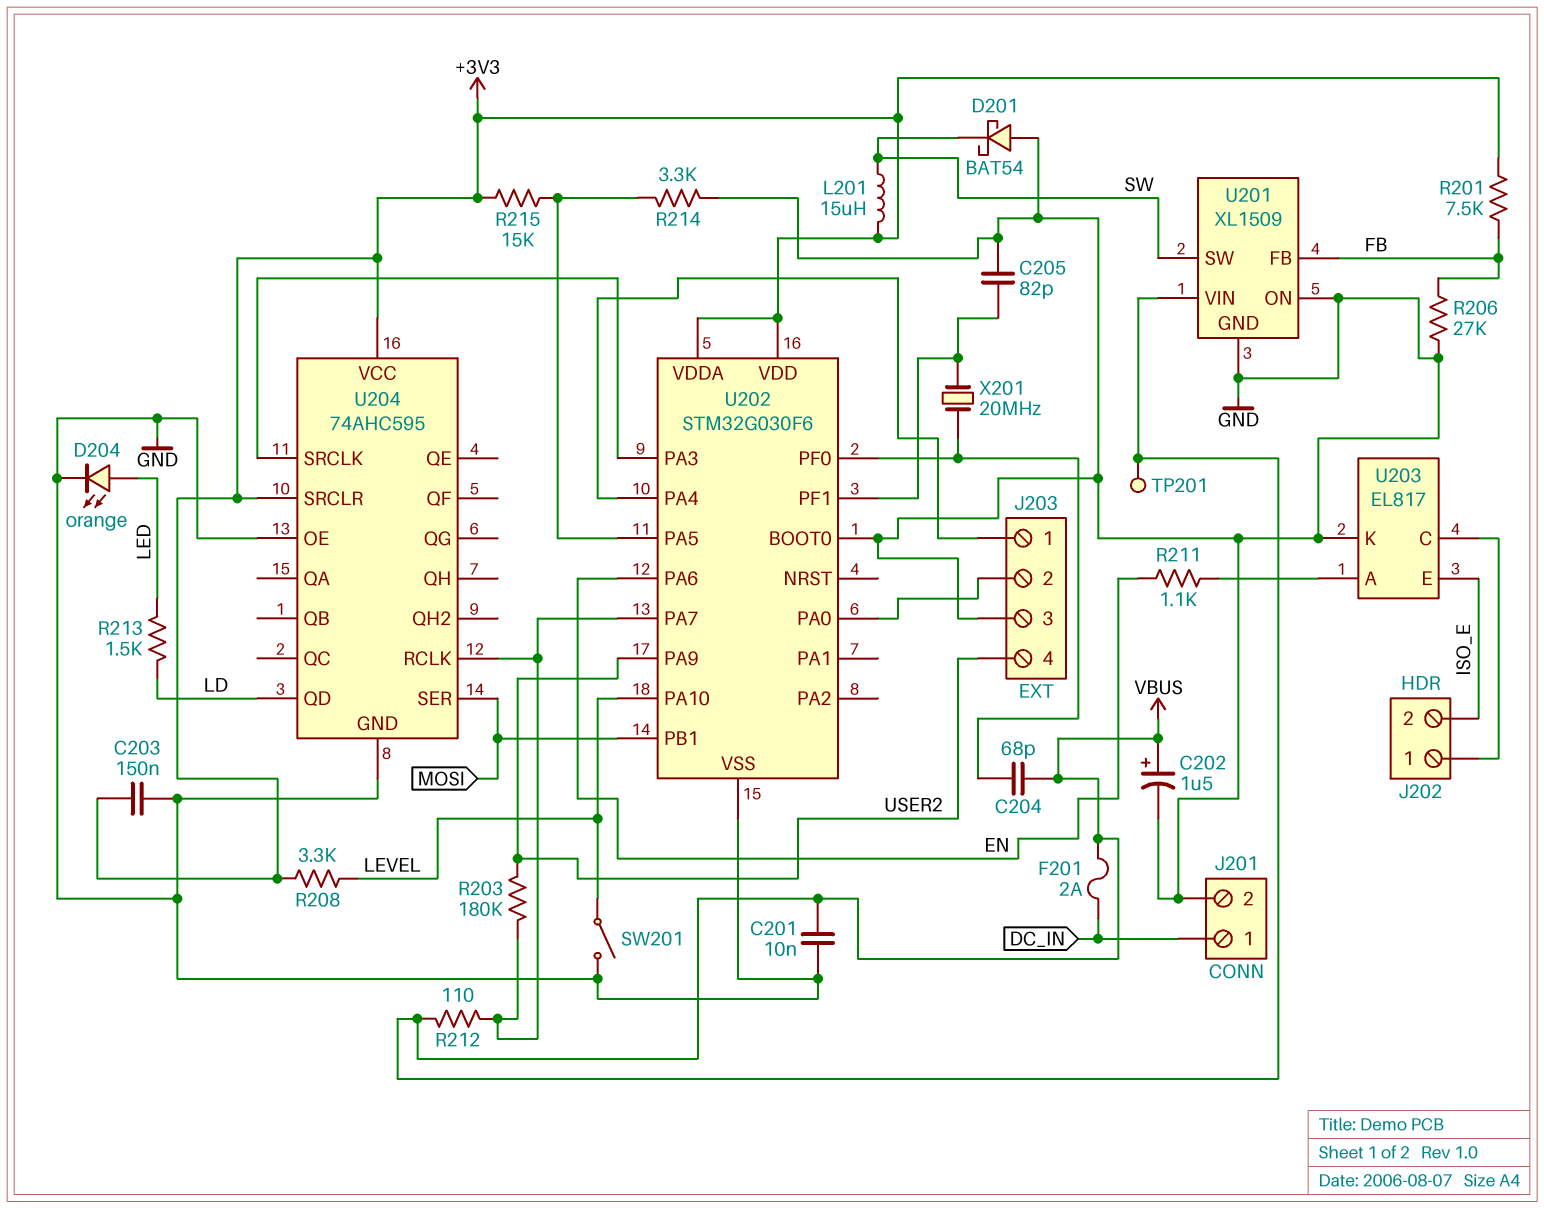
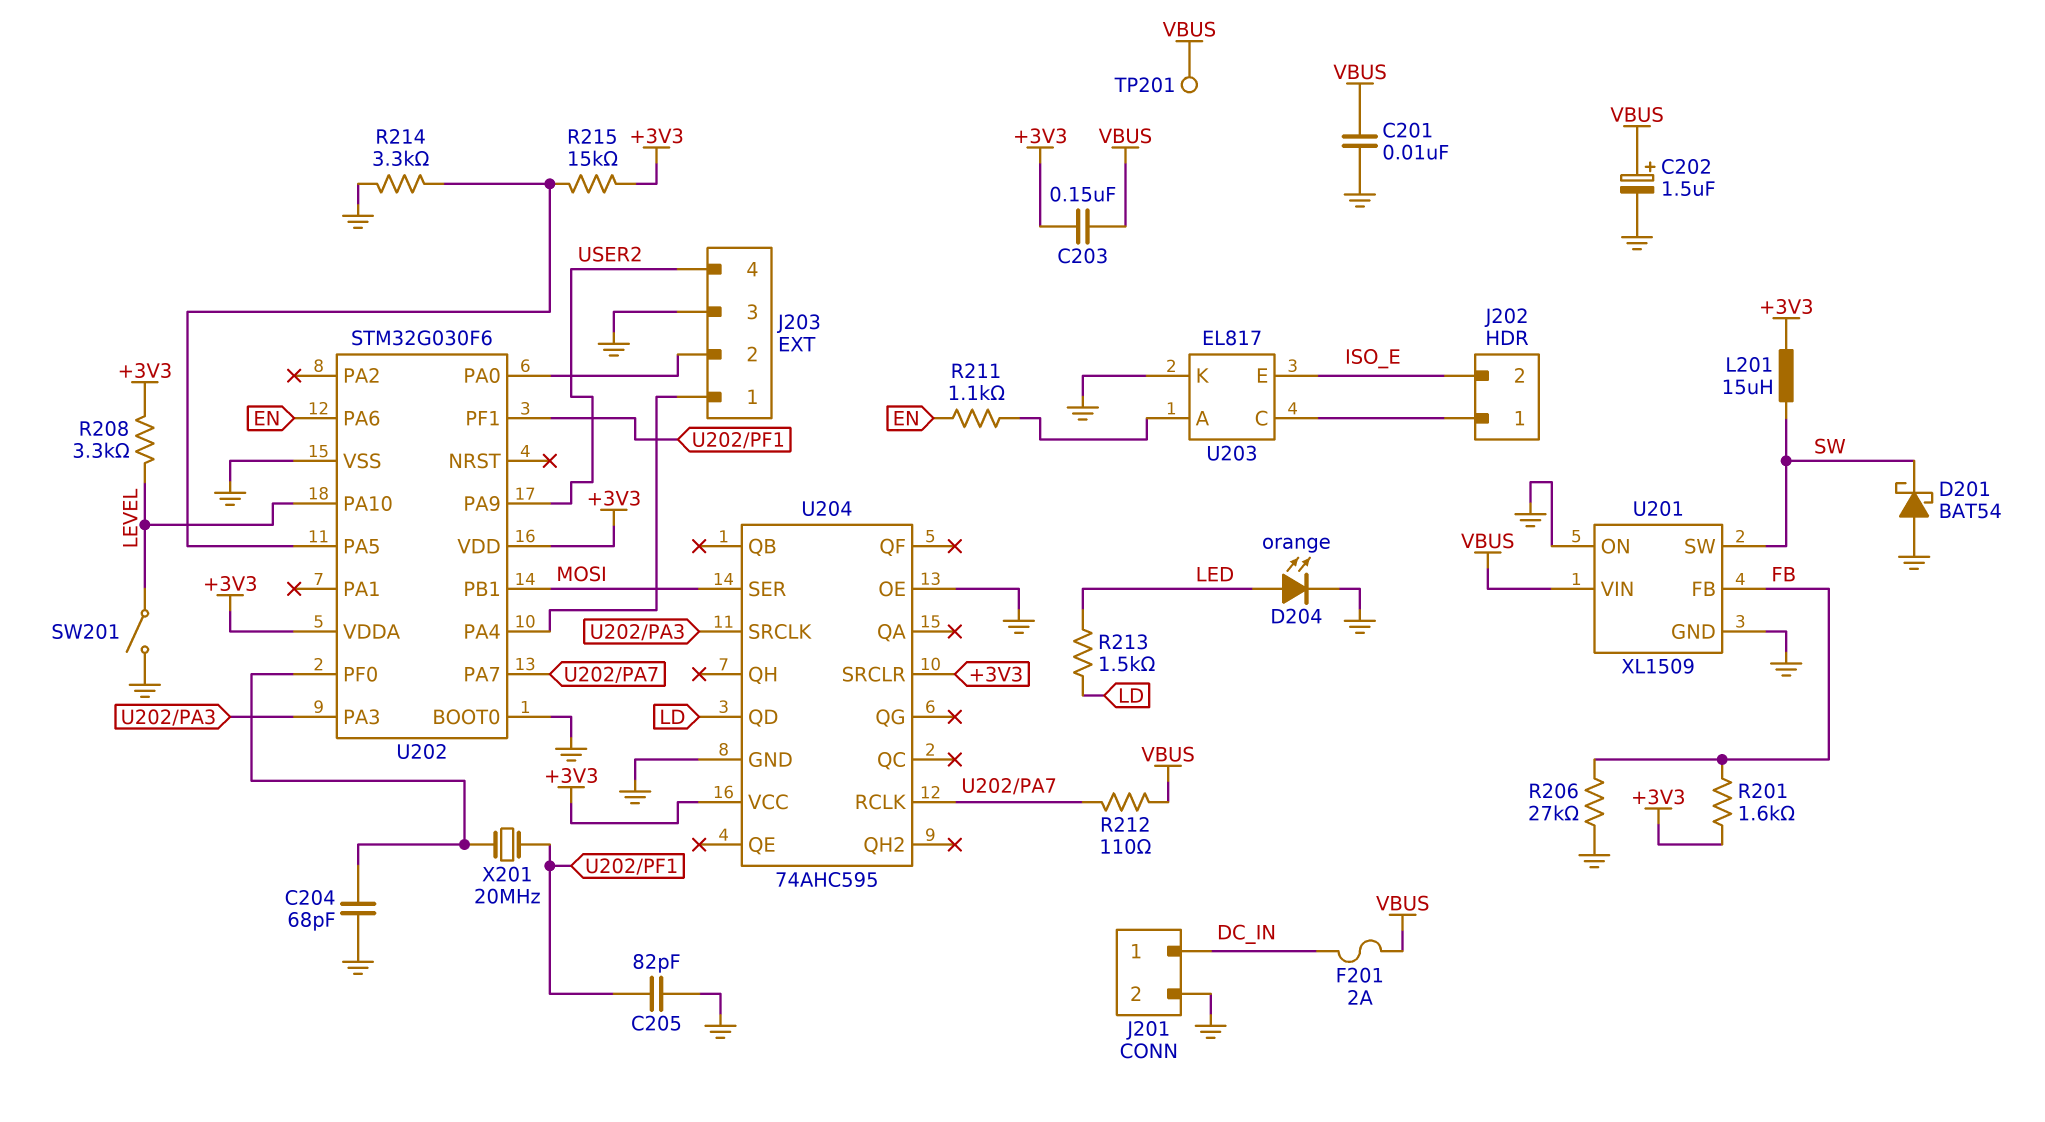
C203: 150nF (+3V3, GND) -> 150nF (+3V3, VBUS)
C204: 68pF (U202/PF0, VBUS) -> 68pF (GND, U202/PF0)
R201: 7.5k (+3V3, FB) -> 1.6k (+3V3, FB)
R203: 180k (U202/PA7, USER2) -> none

